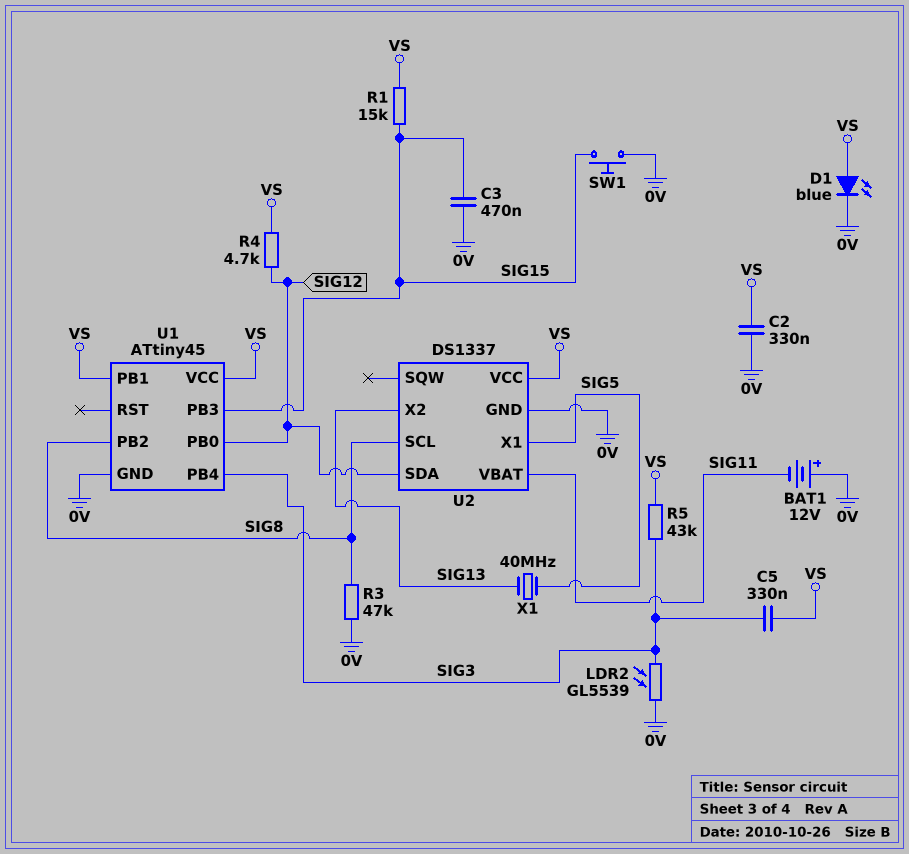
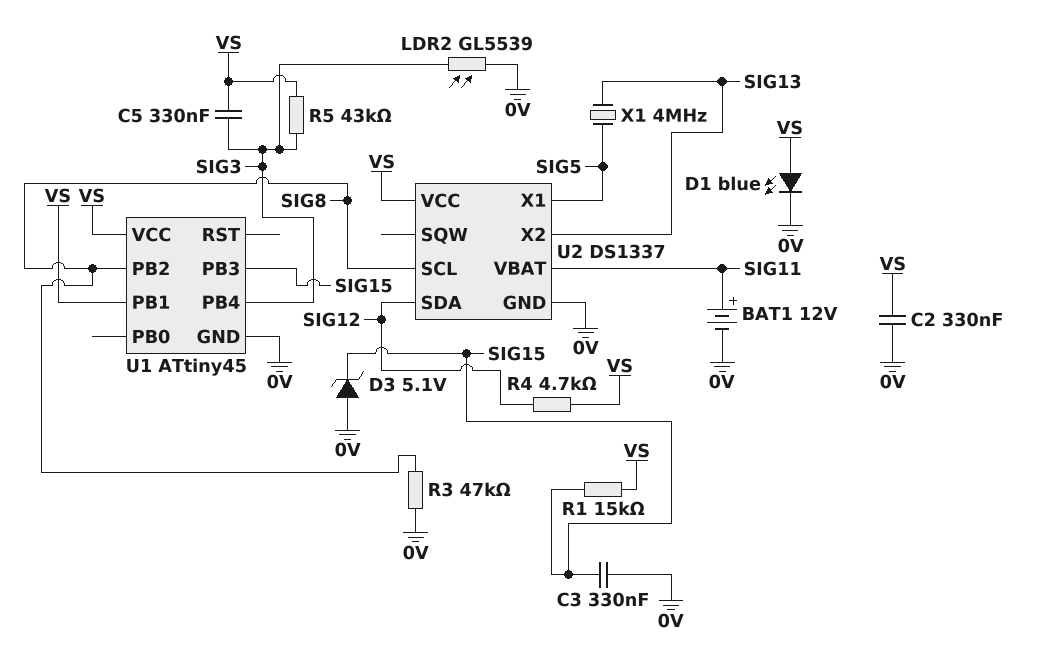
BAT1: 12V (plus 0V, minus SIG11) -> 12V (plus SIG11, minus 0V)
C3: 470nF (0V, SIG15) -> 330nF (0V, SIG15)
D3: none -> zener 5.1V (A 0V, K SIG15)
SW1: button (0V, SIG15) -> none
U1 pin PB0: SIG12 -> none
X1: 40MHz (SIG5, SIG13) -> 4MHz (SIG5, SIG13)

